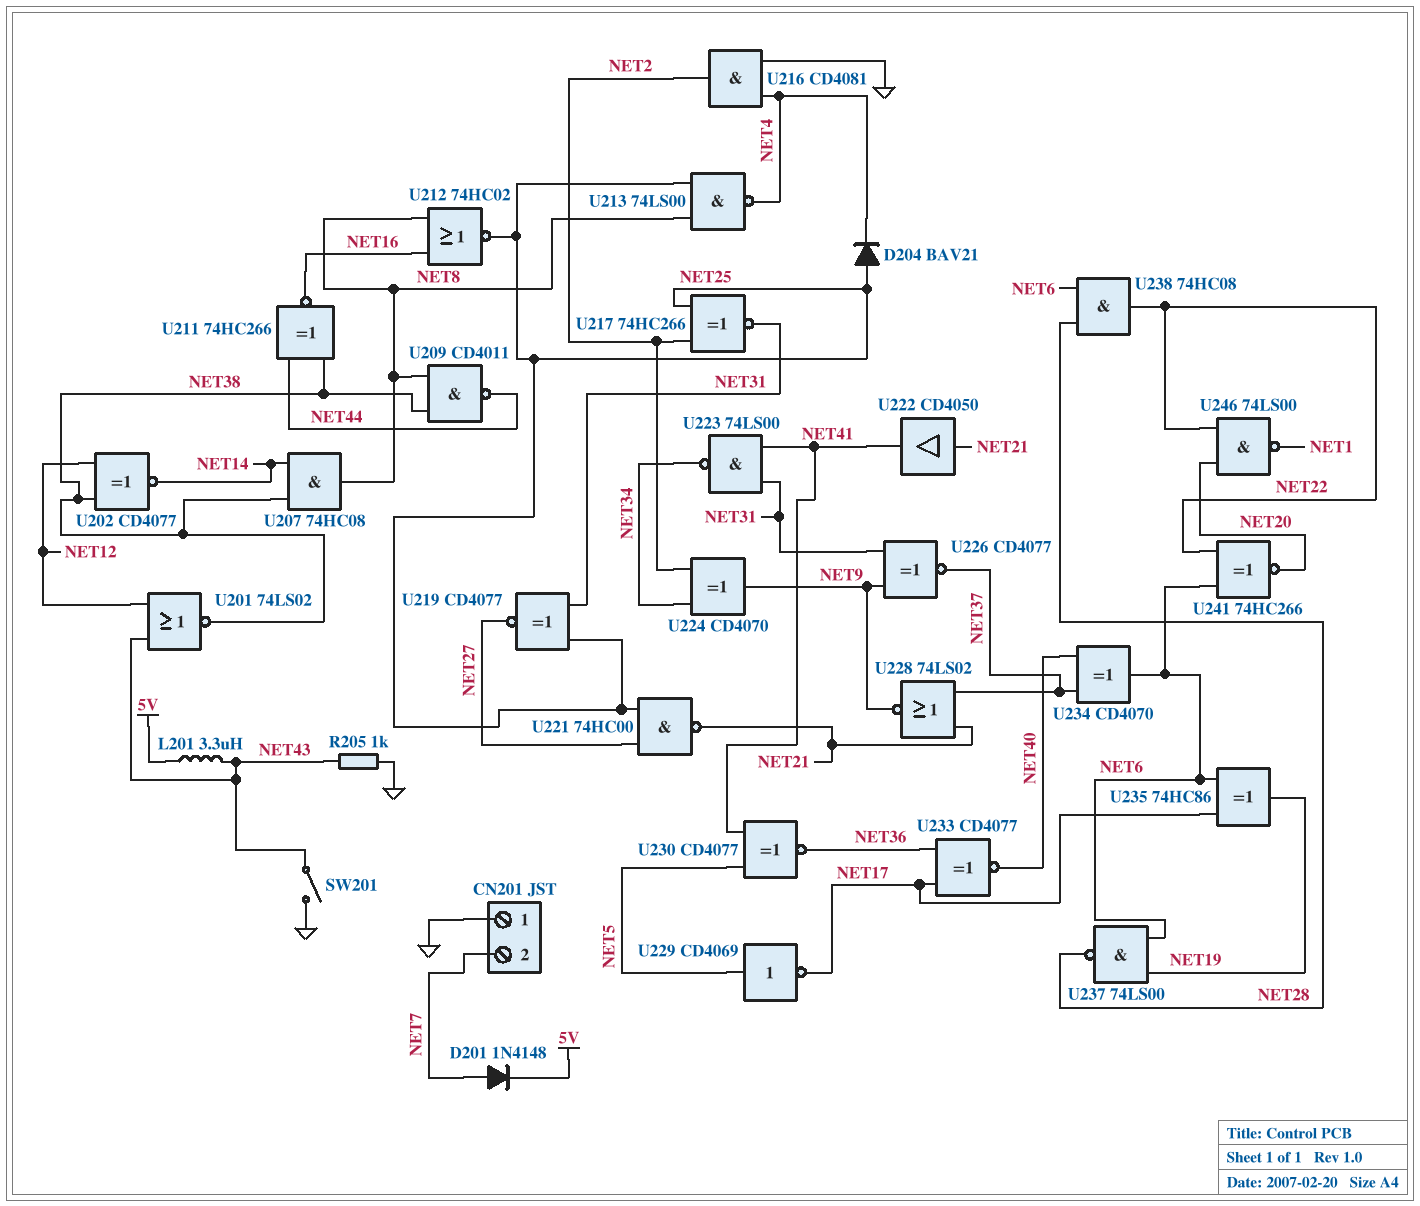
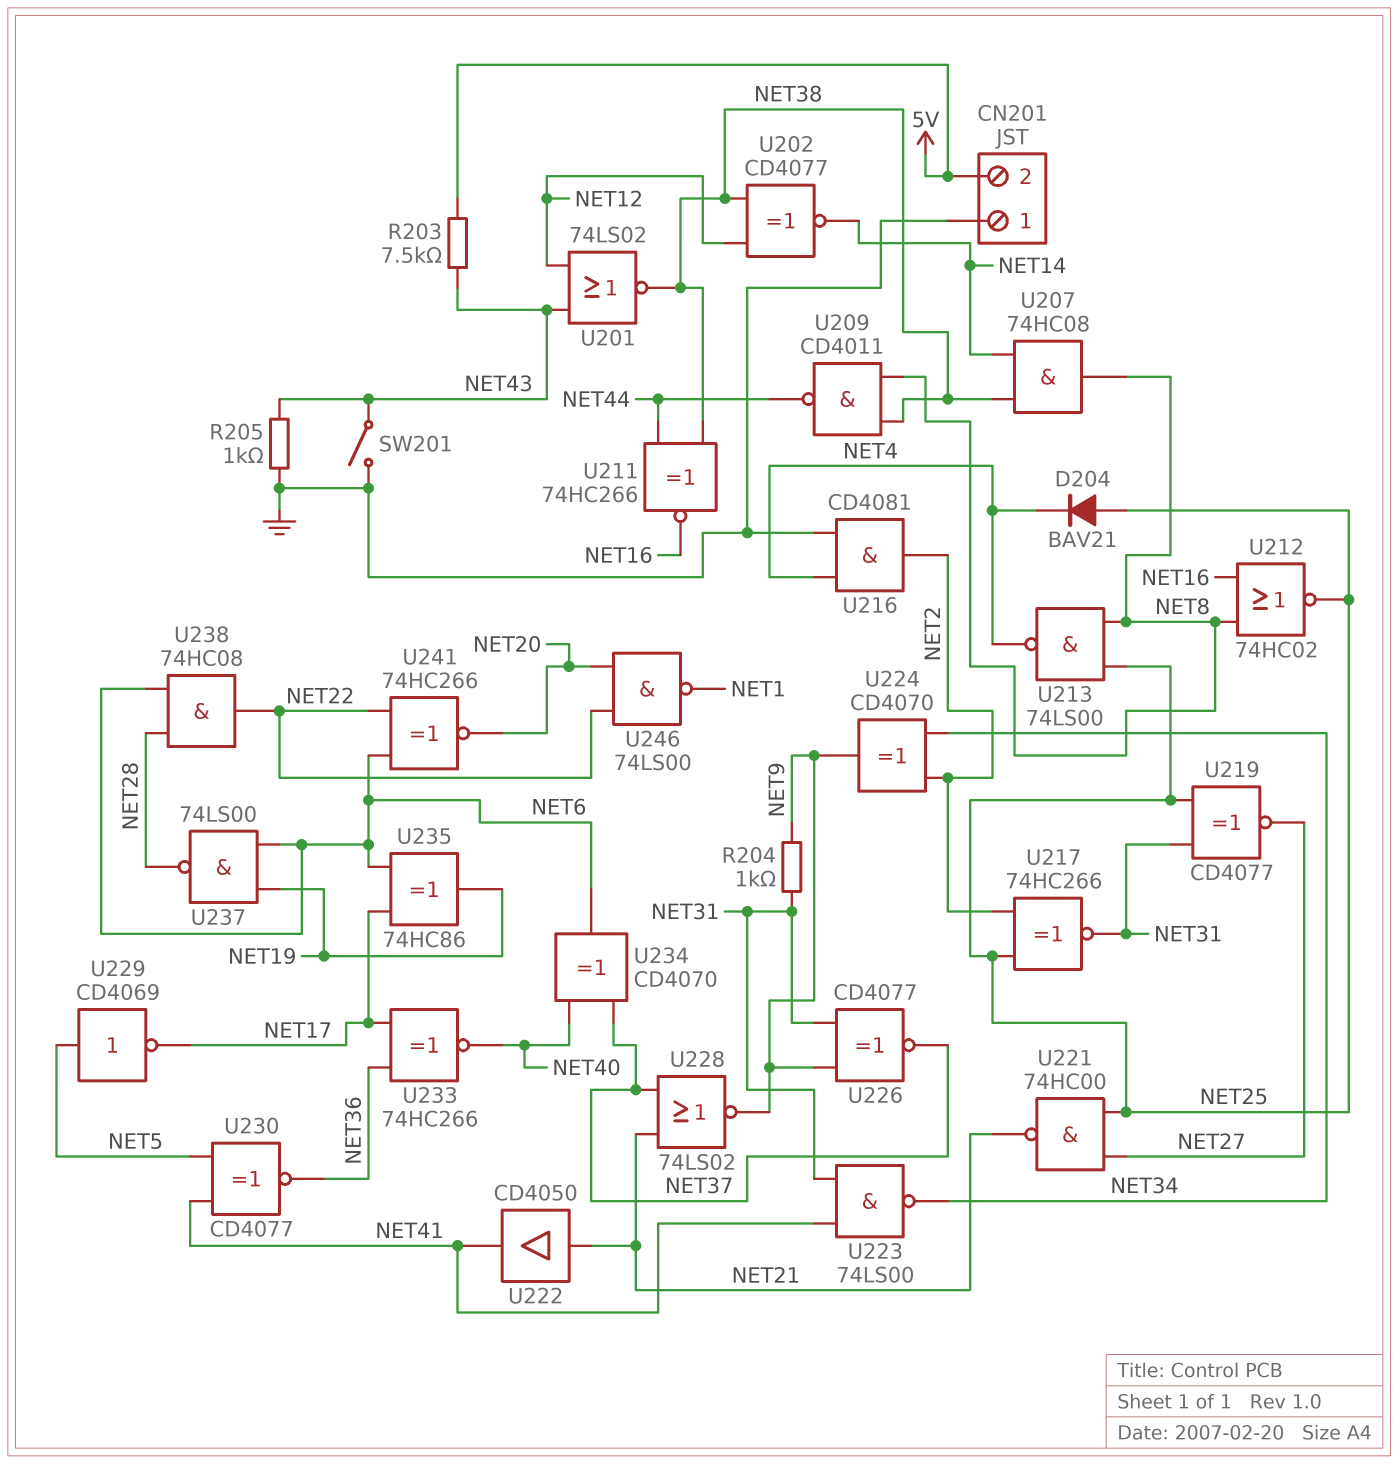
CN201 pin 2: NET7 -> 5V
D201: diode 1N4148 (A NET7, K 5V) -> none
L201: 3.3uH (5V, NET43) -> none
R203: none -> 7.5k (5V, NET43)
R204: none -> 1k (NET9, NET31)
U233: XNOR CD4077 (in NET17, in NET36, out NET40) -> XNOR 74HC266 (in NET17, in NET36, out NET40)

